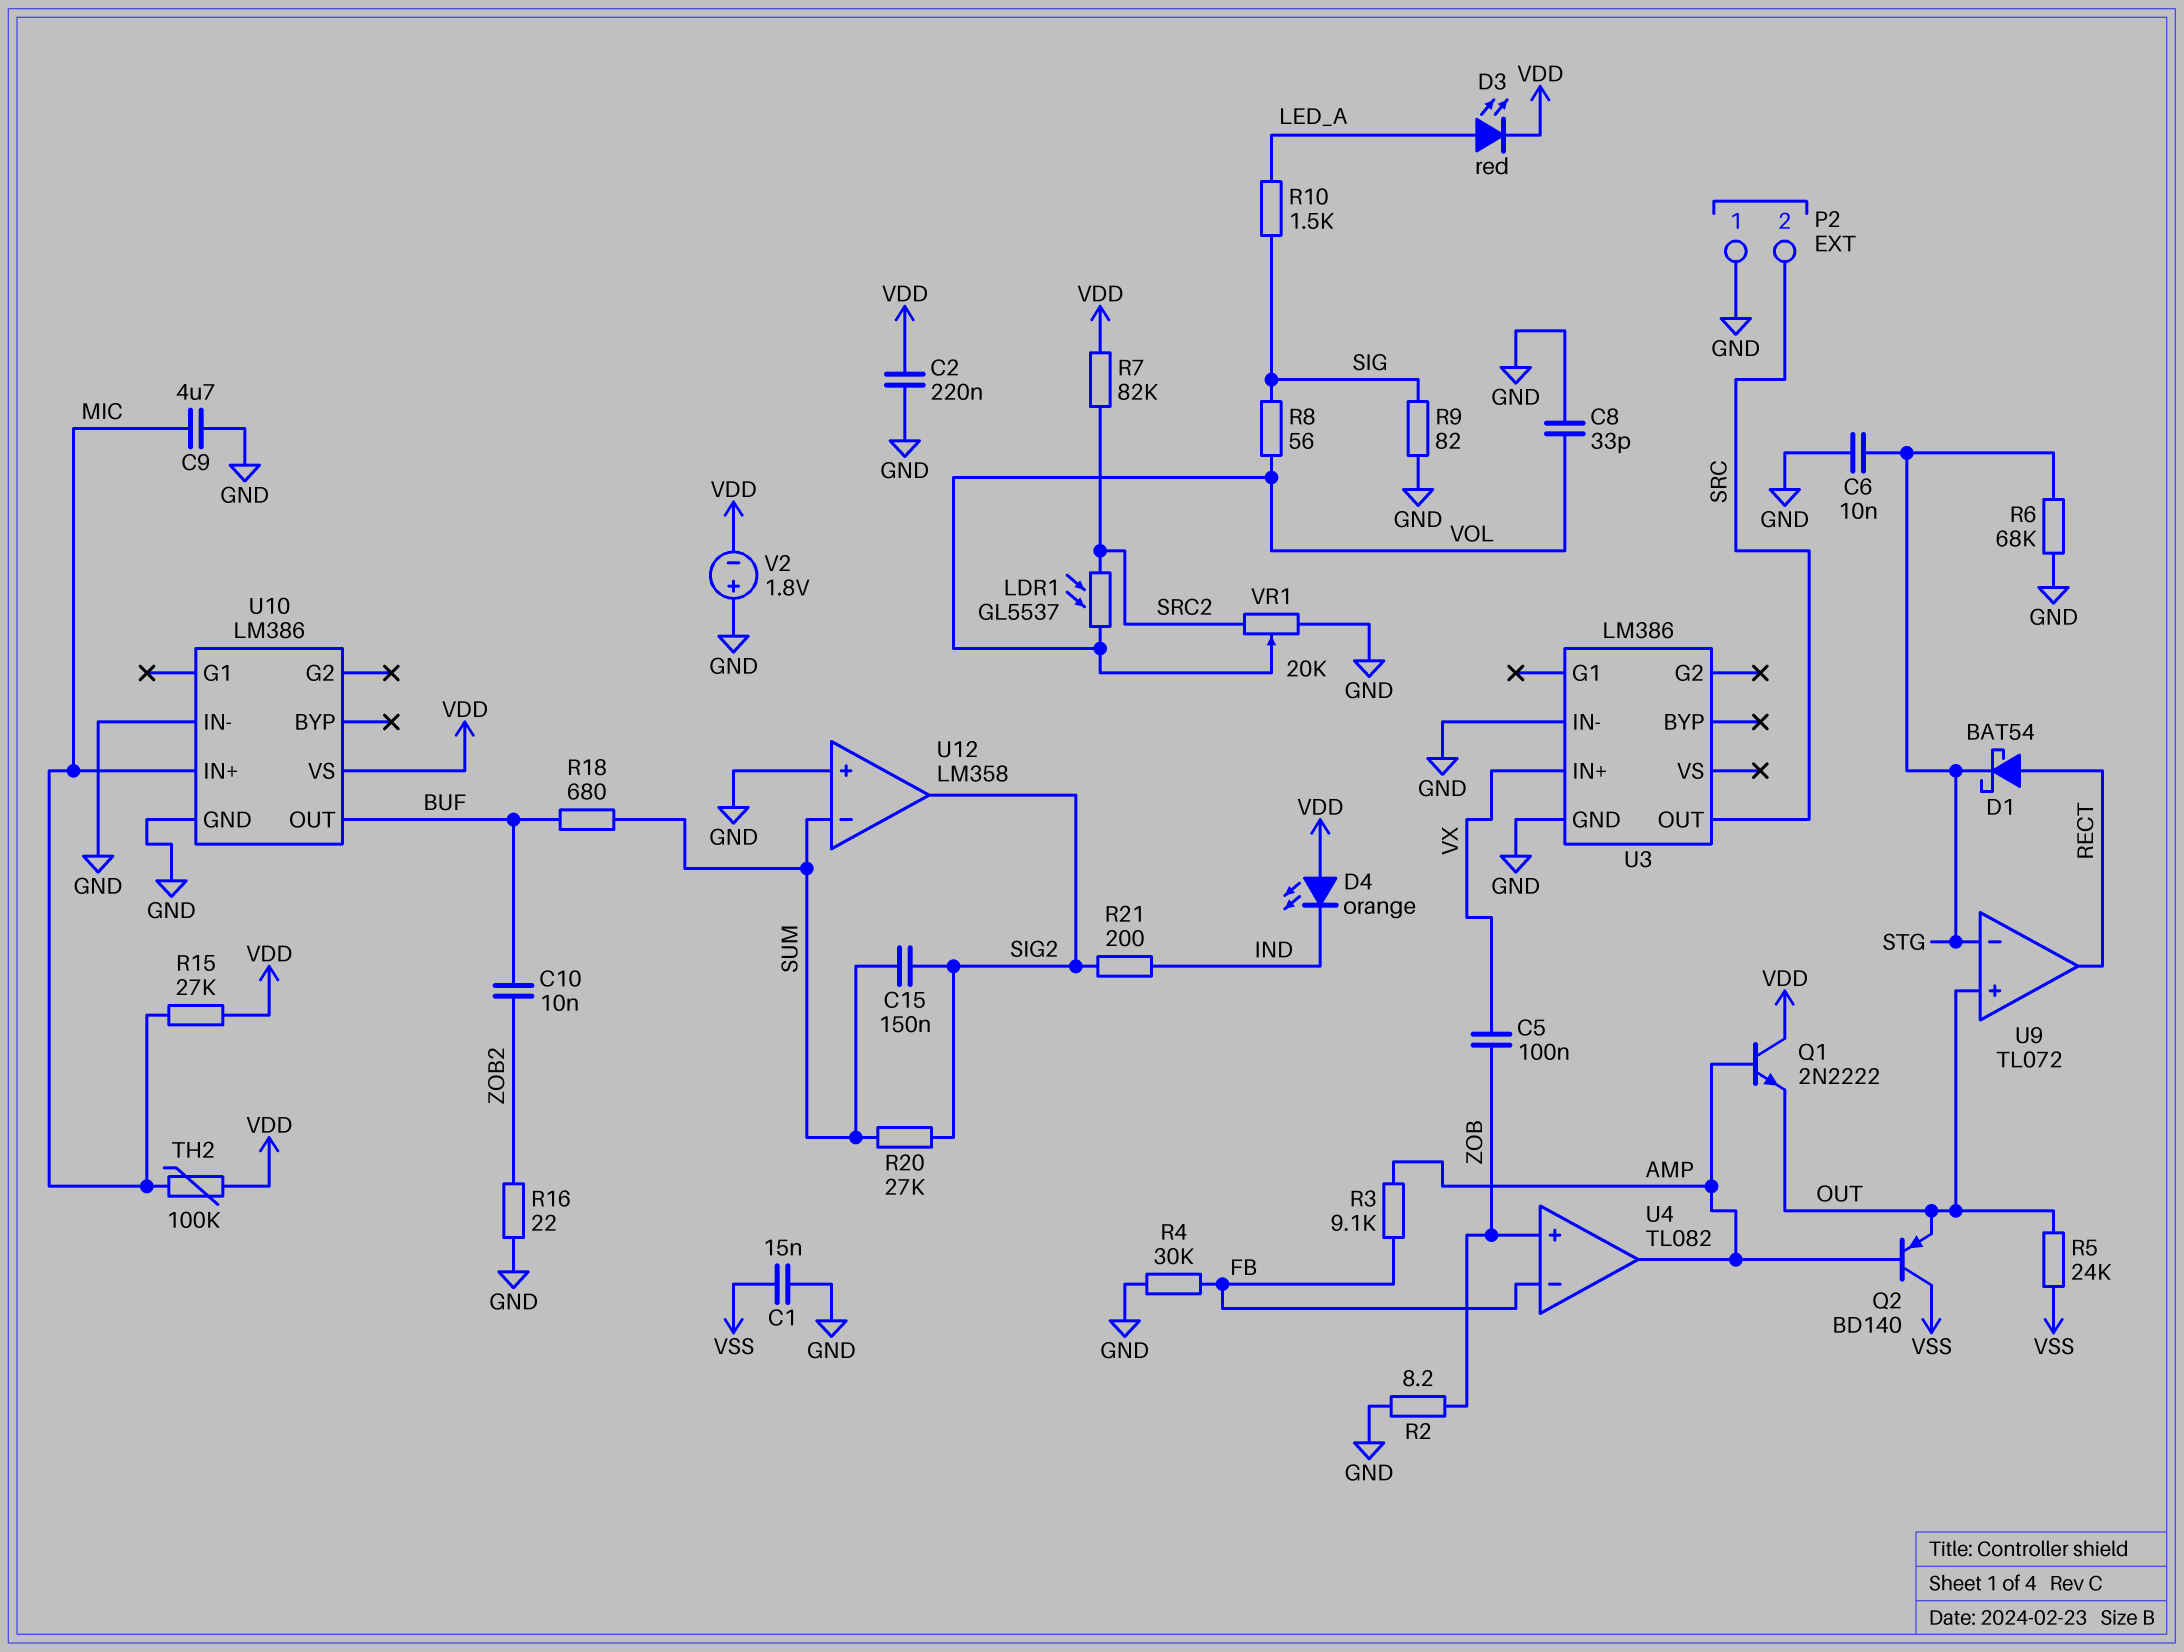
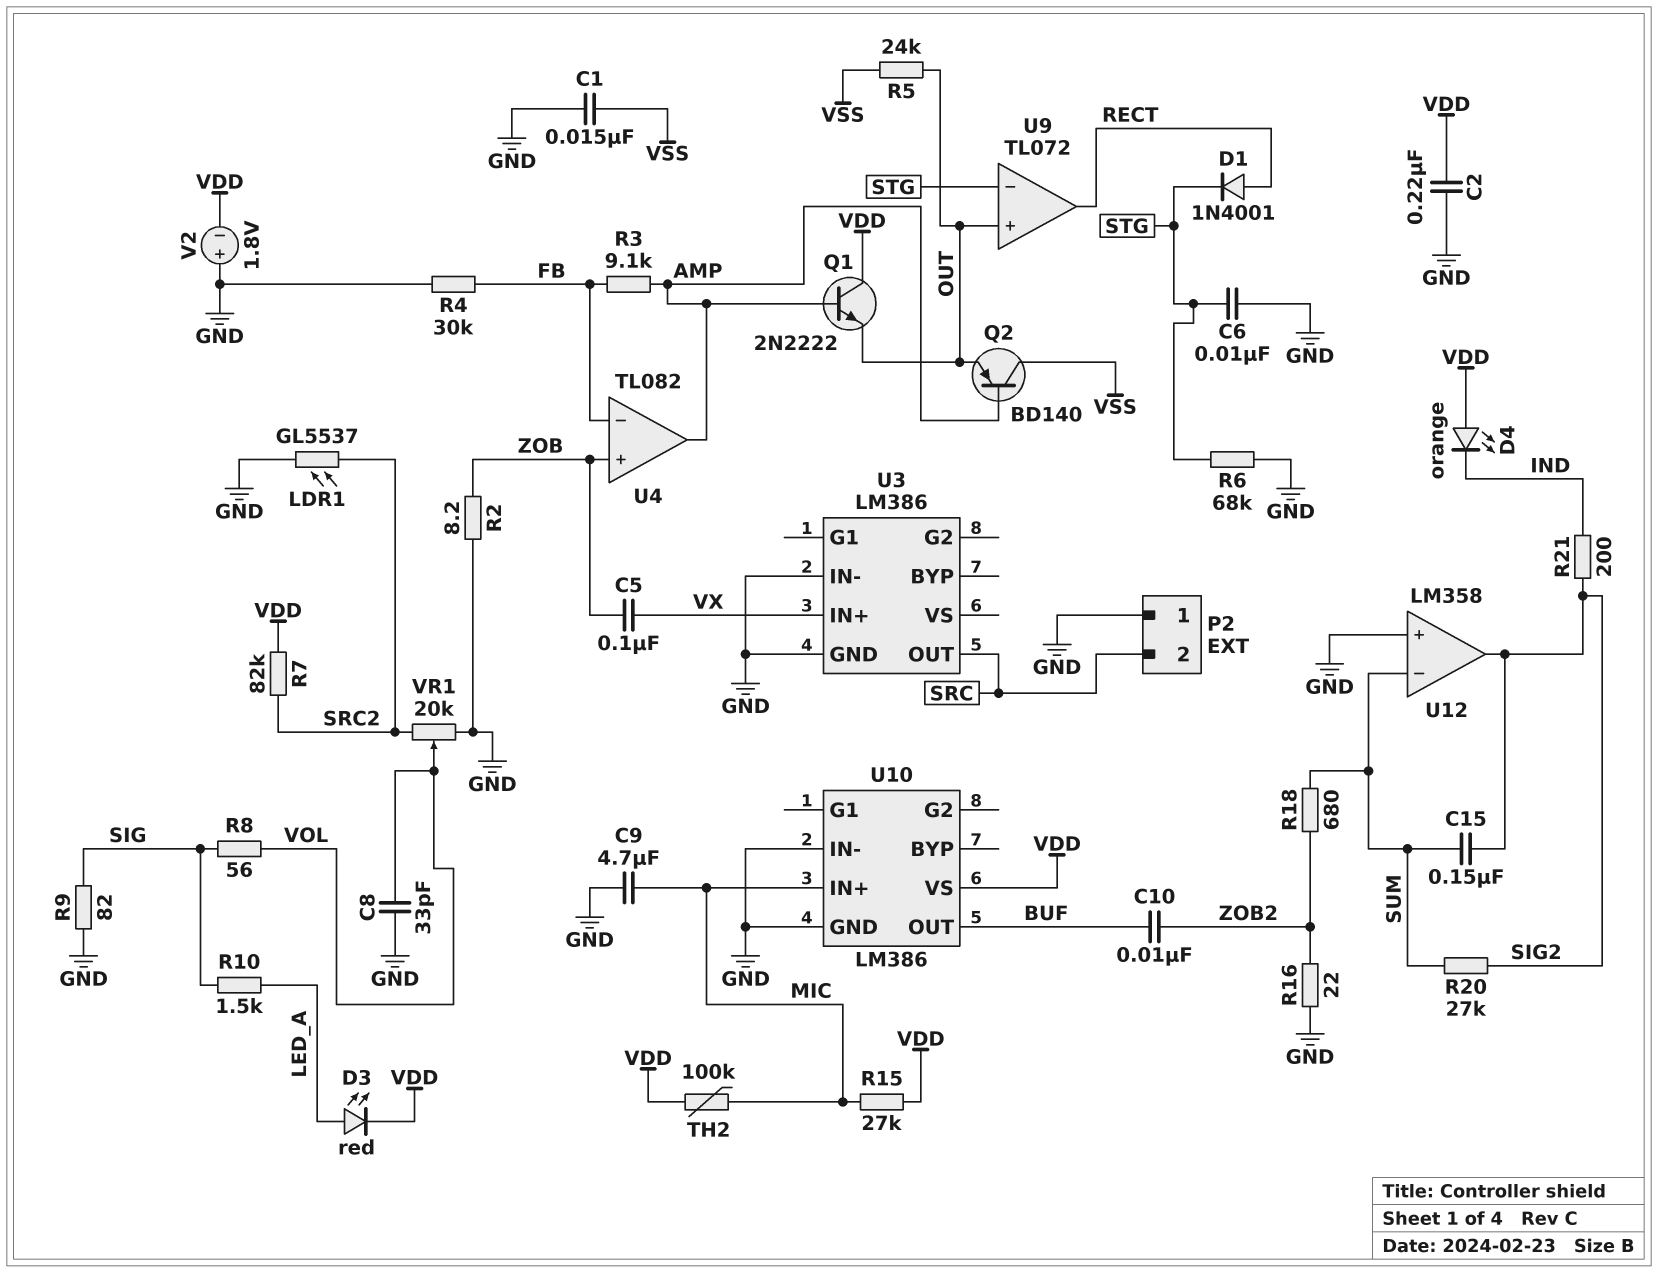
D1: schottky BAT54 (A RECT, K STG) -> diode 1N4001 (A RECT, K STG)
LDR1: GL5537 (SRC2, VOL) -> GL5537 (GND, SRC2)
R18: 680 (BUF, SUM) -> 680 (SUM, ZOB2)

